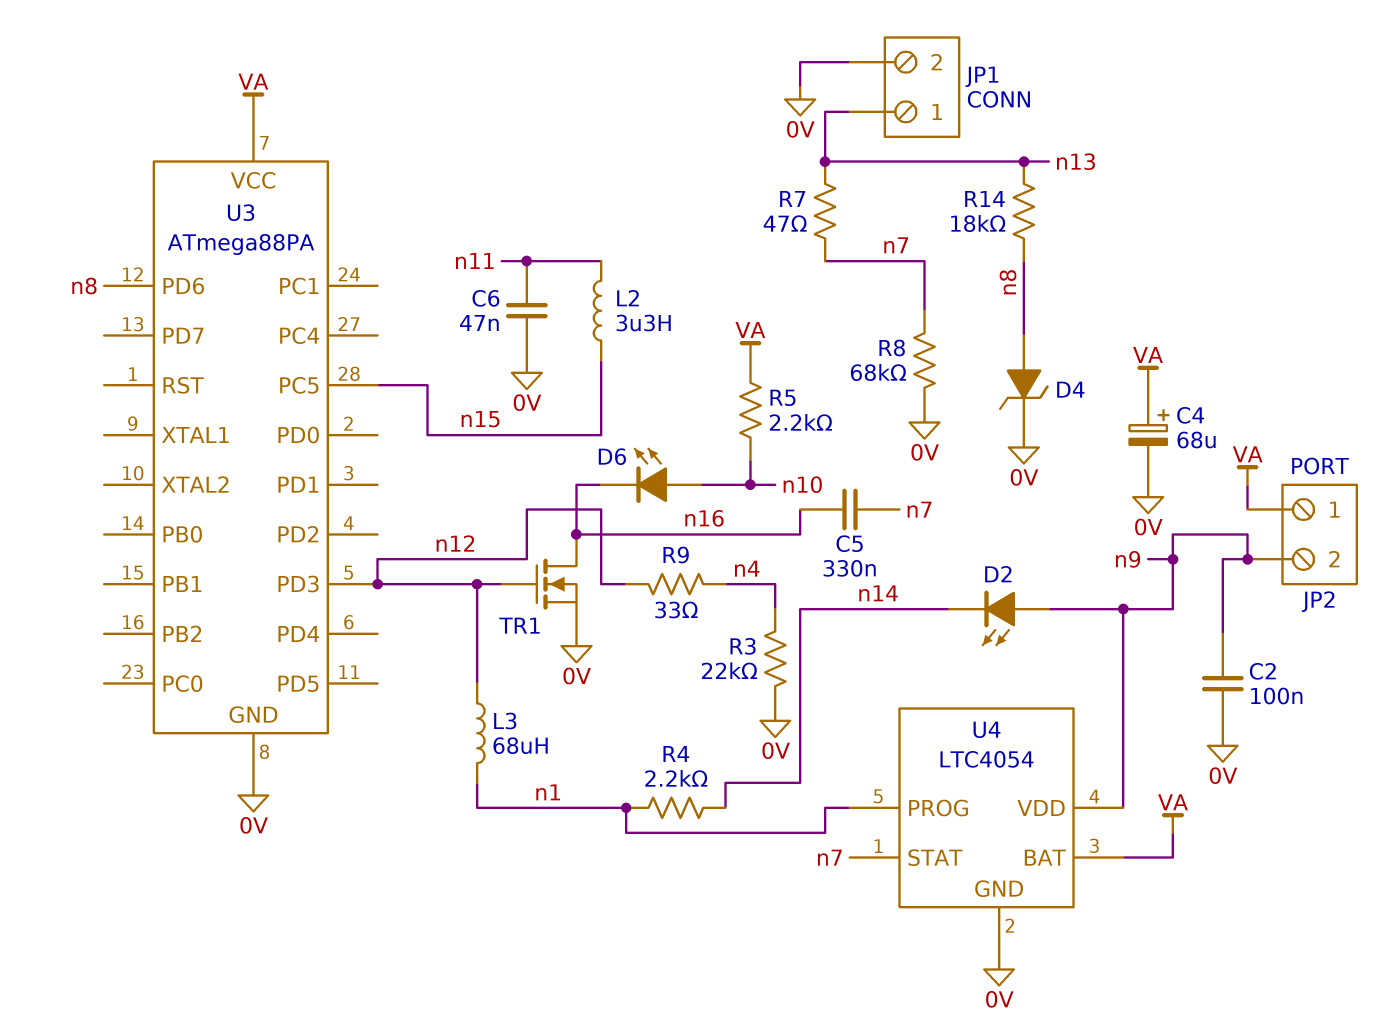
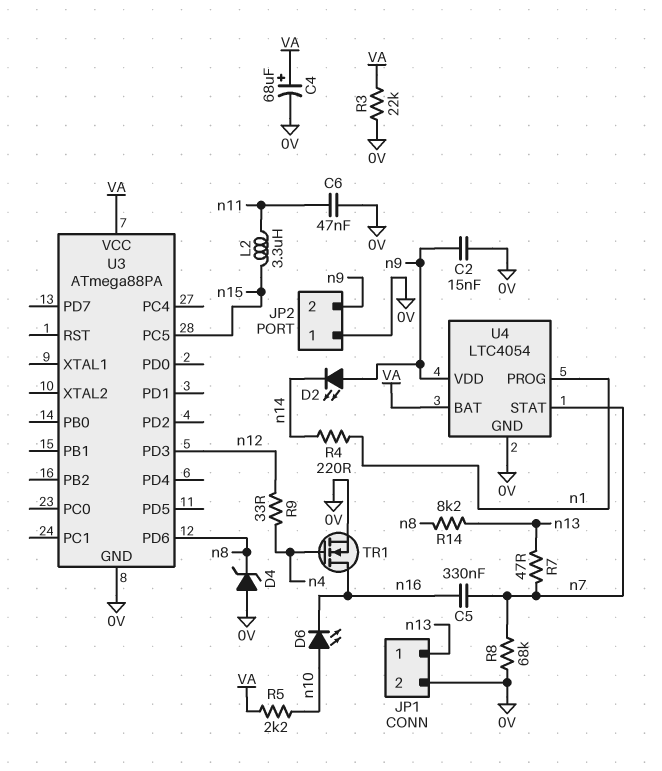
C2: 100nF (0V, n9) -> 15nF (0V, n9)
D4: zener (A n8, K 0V) -> zener (A 0V, K n8)
JP2 pin 1: VA -> 0V
L3: 68uH (n1, n12) -> none
R3: 22k (0V, n4) -> 22k (0V, VA)
R4: 2.2k (n1, n14) -> 220 (n1, n14)
R14: 18k (n8, n13) -> 8.2k (n8, n13)
TR1: NMOS (G n12, D n16, S 0V) -> NMOS (G n4, D n16, S 0V)

